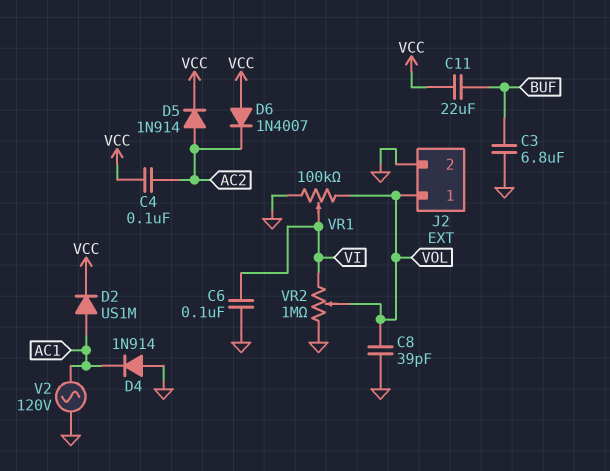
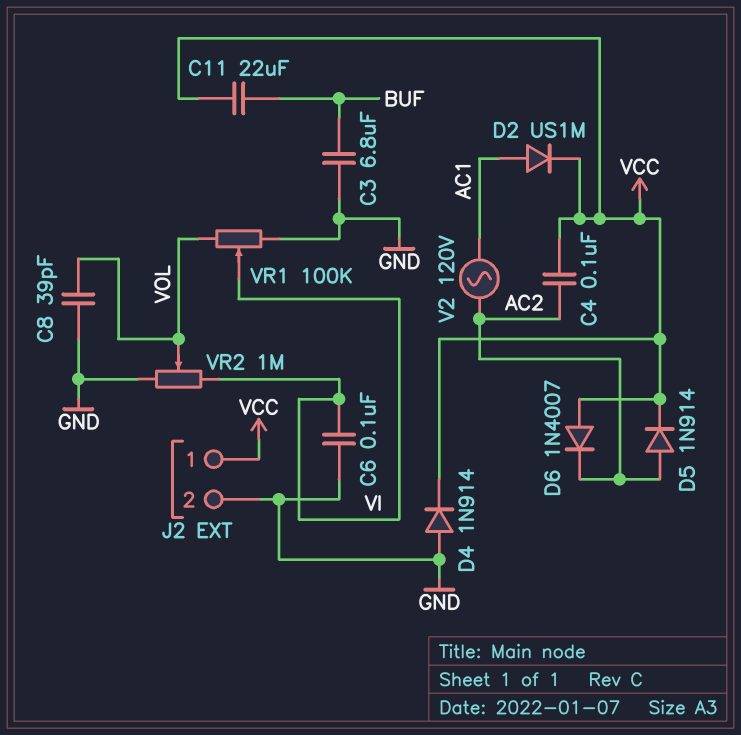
D4: diode 1N914 (A GND, K AC1) -> diode 1N914 (A GND, K VCC)
J2 pin 1: VOL -> VCC
V2: AC 120V (AC1, GND) -> AC 120V (AC1, AC2)

